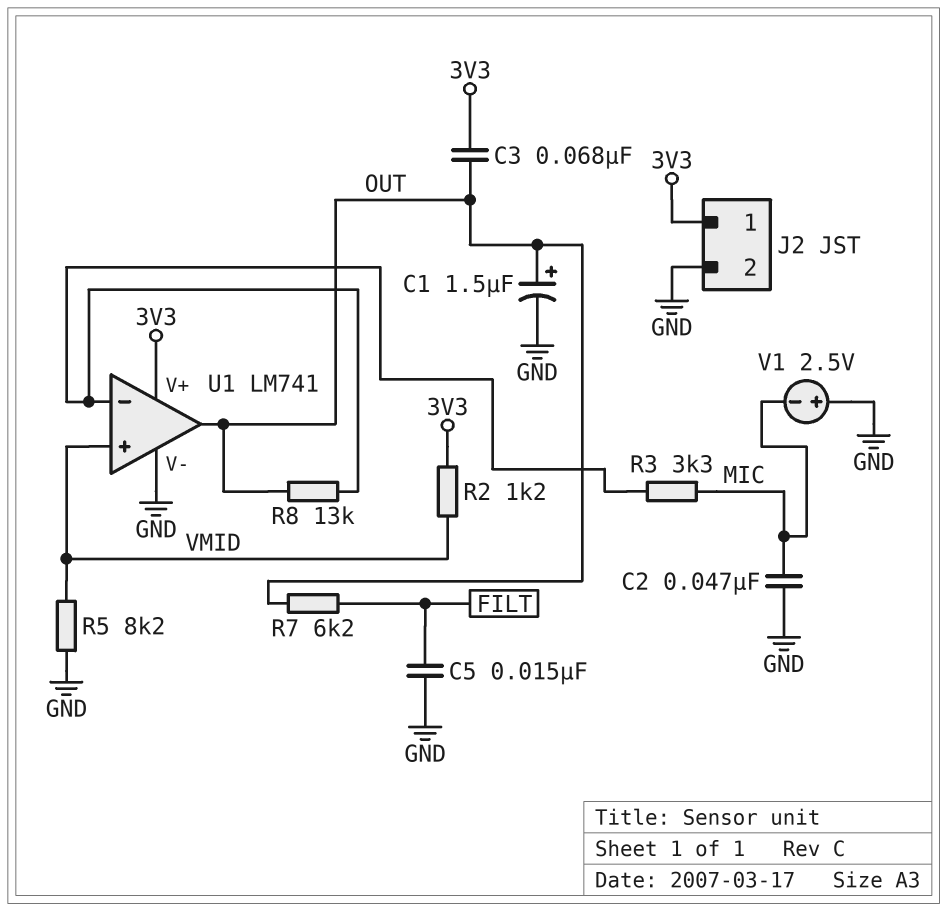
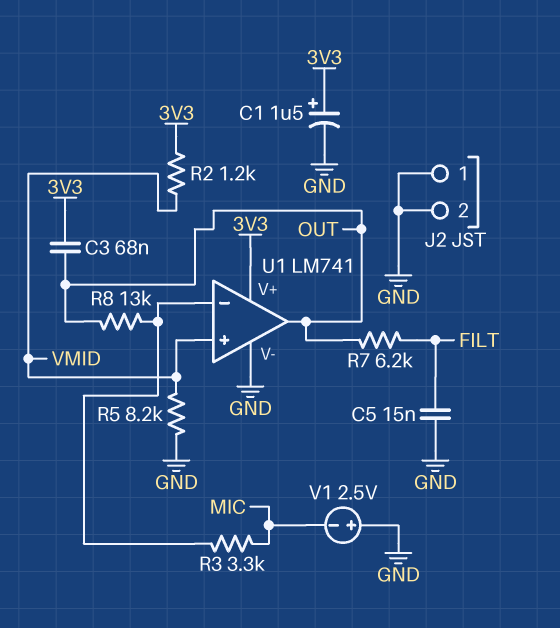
C1: 1.5uF (plus OUT, minus GND) -> 1.5uF (plus 3V3, minus GND)
C2: 47nF (GND, MIC) -> none
J2 pin 1: 3V3 -> GND

